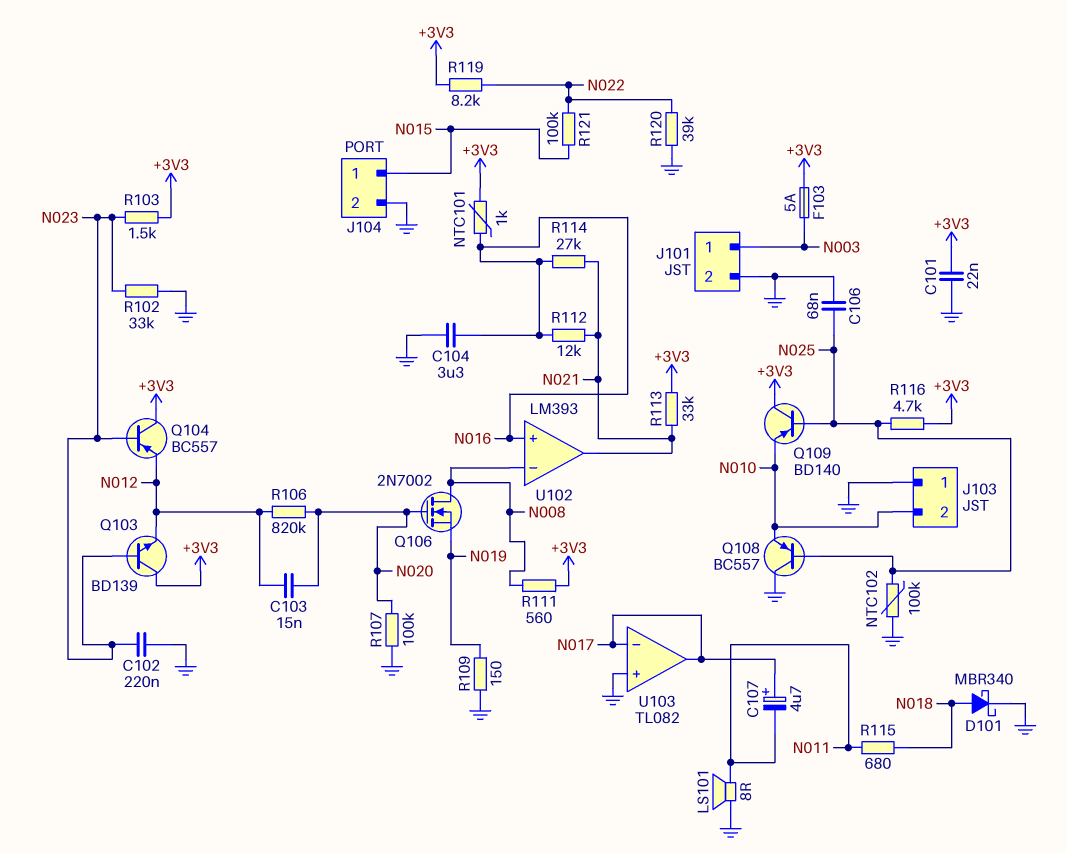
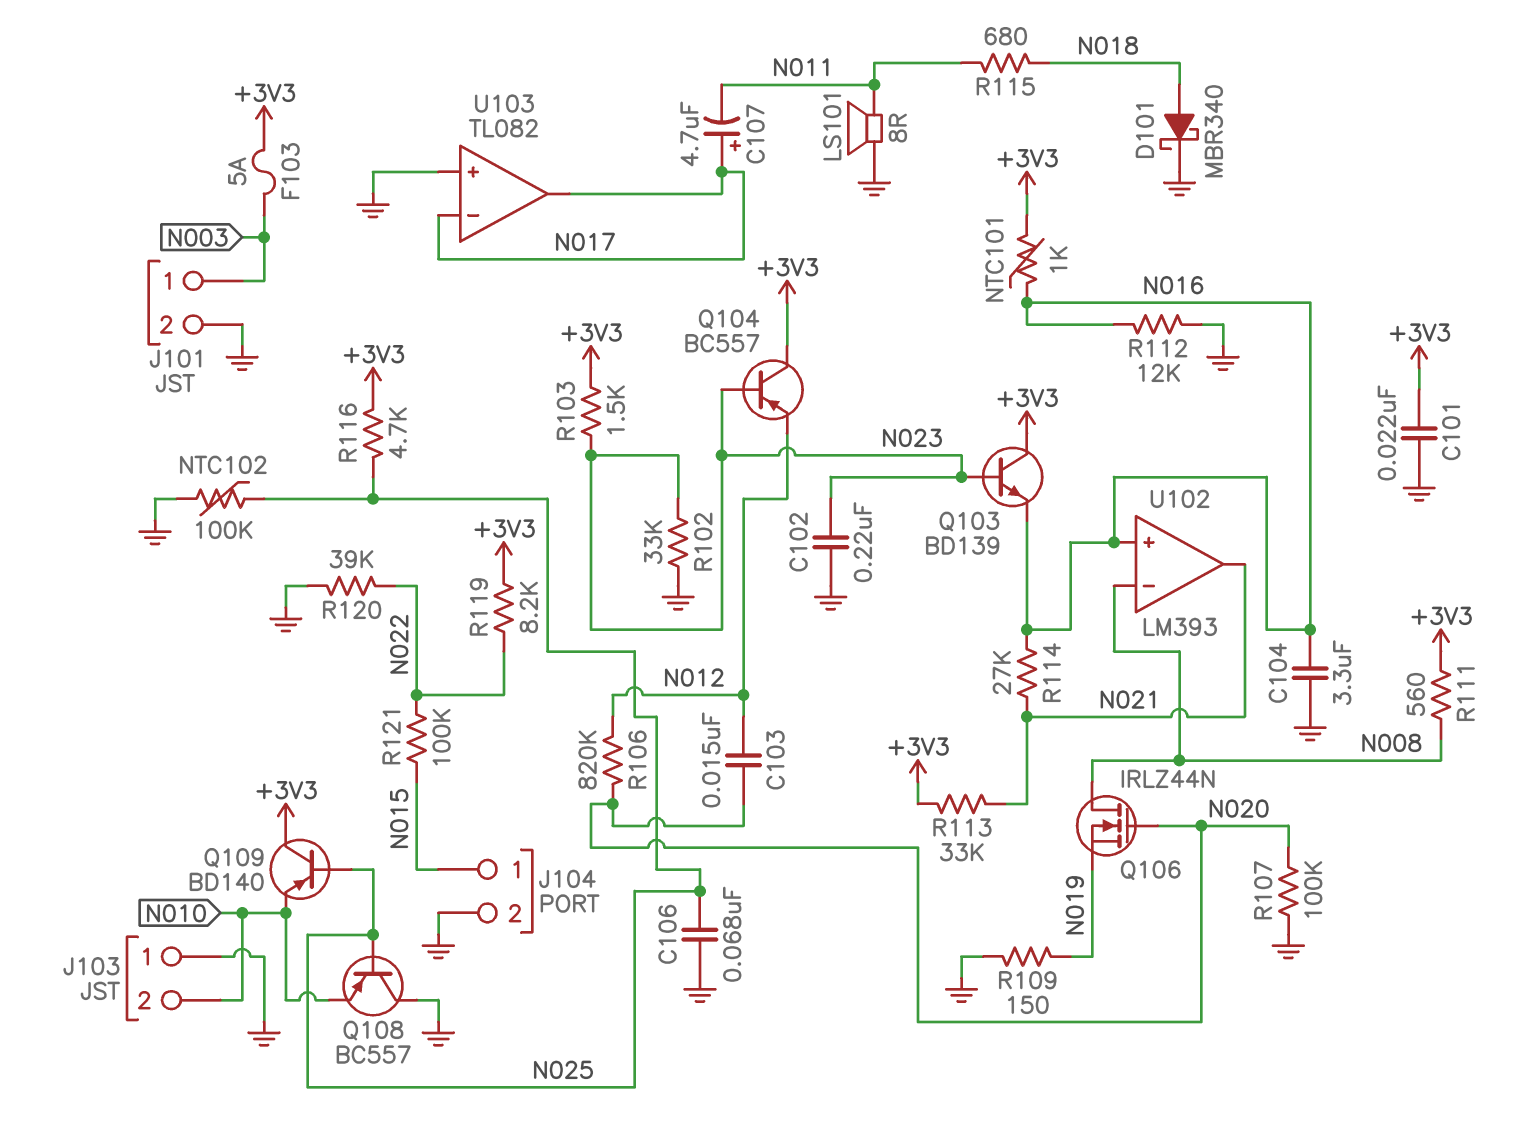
Q103: NPN BD139 (B N023, C +3V3, E N012) -> NPN BD139 (B N023, C +3V3, E N016)
Q106: NMOS 2N7002 (G N020, D N008, S N019) -> NMOS IRLZ44N (G N020, D N008, S N019)
R112: 12k (N016, N021) -> 12k (GND, N016)

